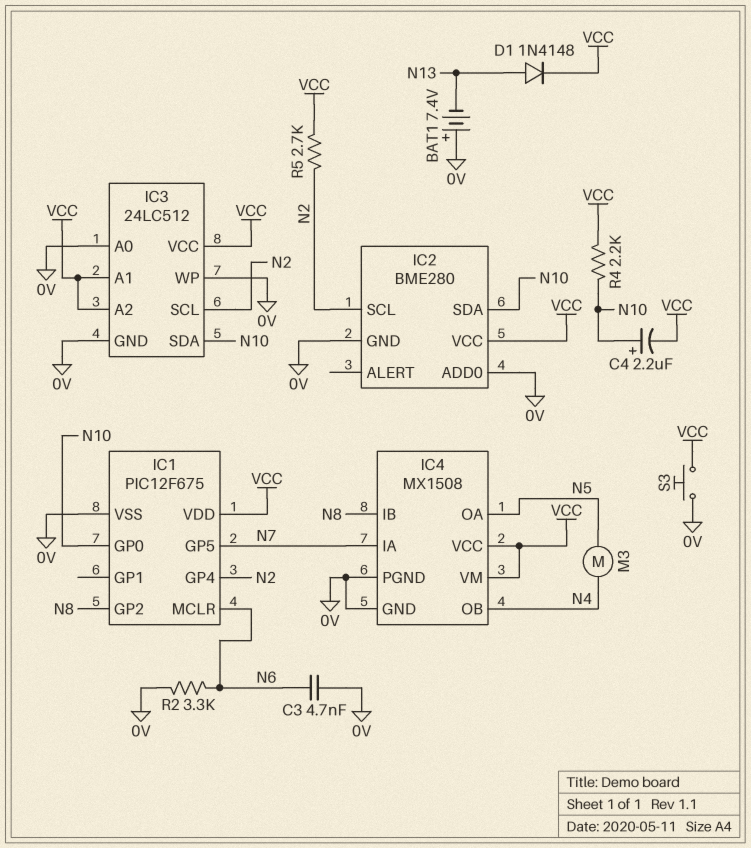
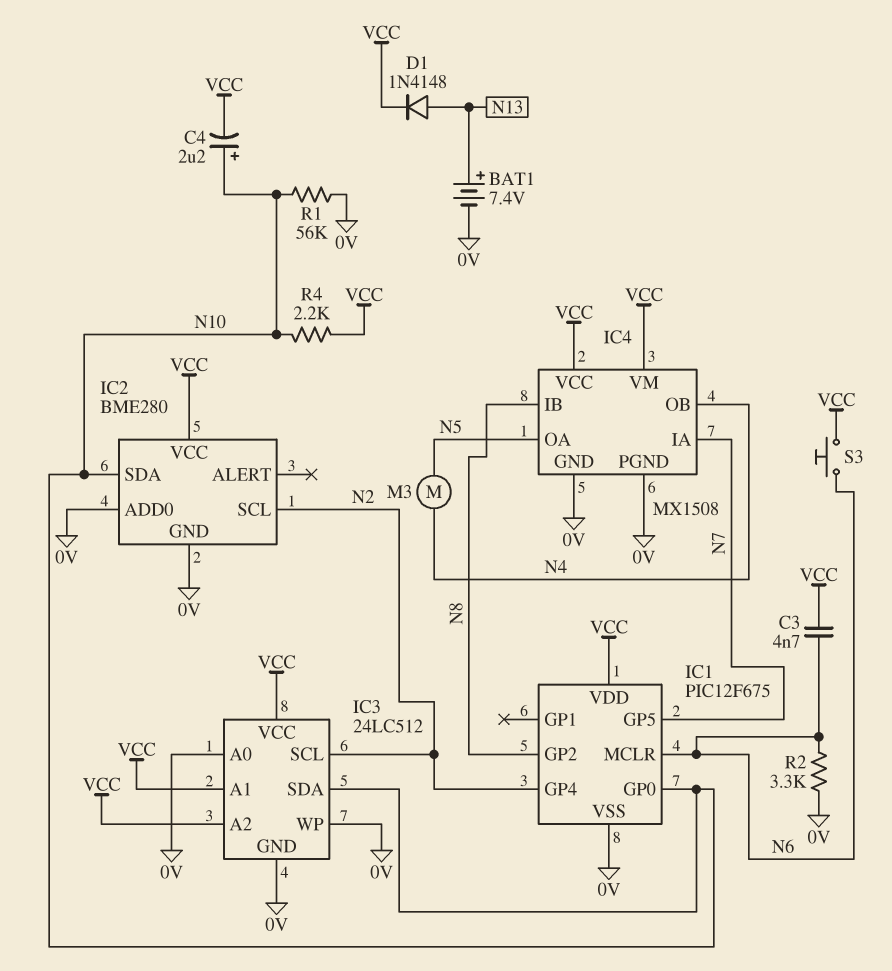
BAT1: 7.4V (plus 0V, minus N13) -> 7.4V (plus N13, minus 0V)
C3: 4.7nF (0V, N6) -> 4.7nF (N6, VCC)
R1: none -> 56k (0V, N10)
R5: 2.7k (N2, VCC) -> none
S3: button (0V, VCC) -> button (N6, VCC)

